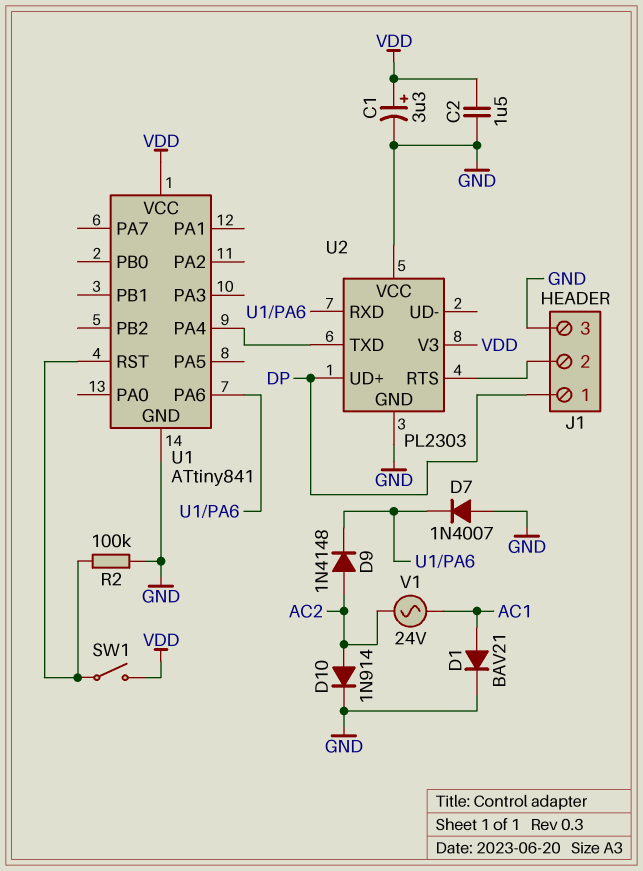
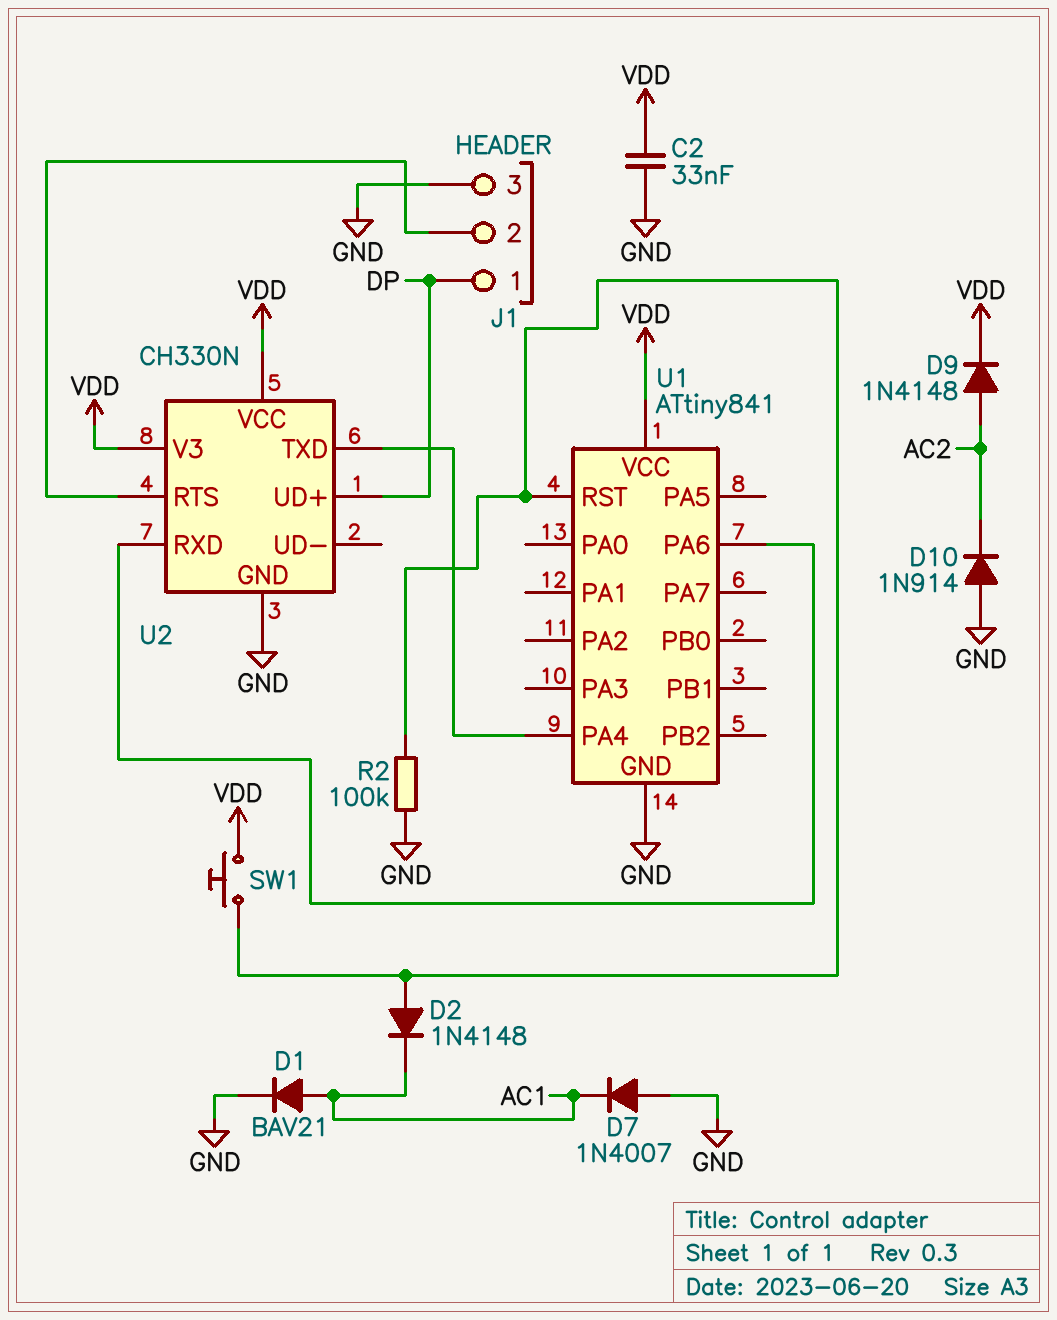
C1: 3.3uF (plus VDD, minus GND) -> none
C2: 1.5uF (GND, VDD) -> 33nF (GND, VDD)
D2: none -> diode 1N4148 (A U1/RST, K AC1)
D7: diode 1N4007 (A GND, K U1/PA6) -> diode 1N4007 (A GND, K AC1)
D9: diode 1N4148 (A AC2, K U1/PA6) -> diode 1N4148 (A AC2, K VDD)
D10: diode 1N914 (A AC2, K GND) -> diode 1N914 (A GND, K AC2)
SW1: switch (U1/RST, VDD) -> button (U1/RST, VDD)
U2: PL2303 -> CH330N
U2 pin VCC: GND -> VDD
V1: AC 24V (AC1, AC2) -> none

